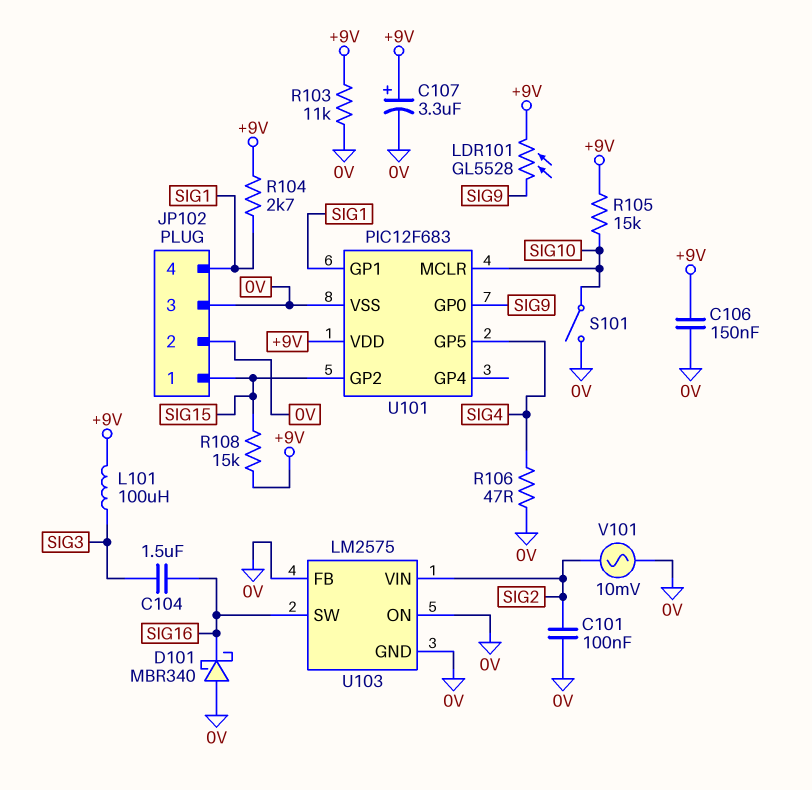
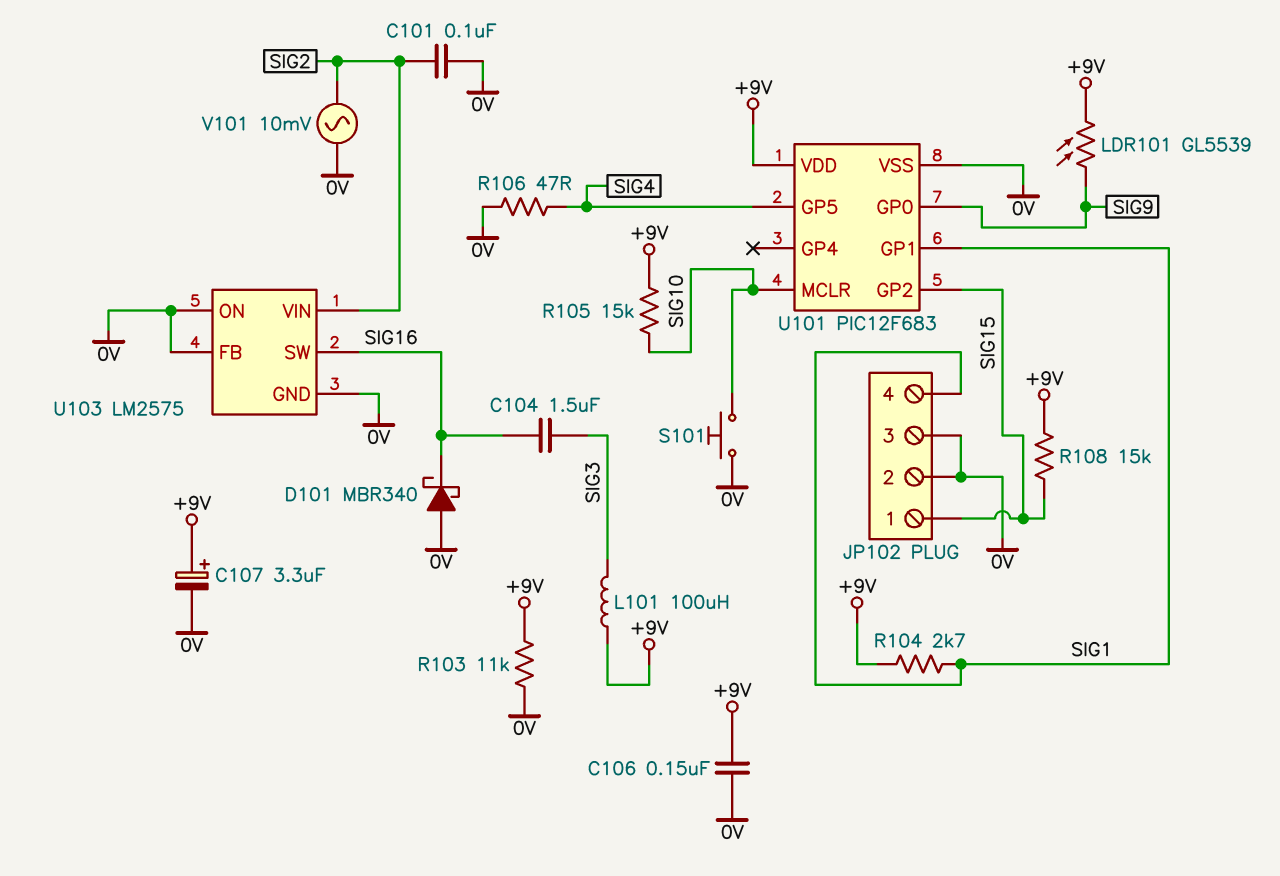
LDR101: GL5528 (+9V, SIG9) -> GL5539 (+9V, SIG9)
S101: switch (0V, SIG10) -> button (0V, SIG10)

